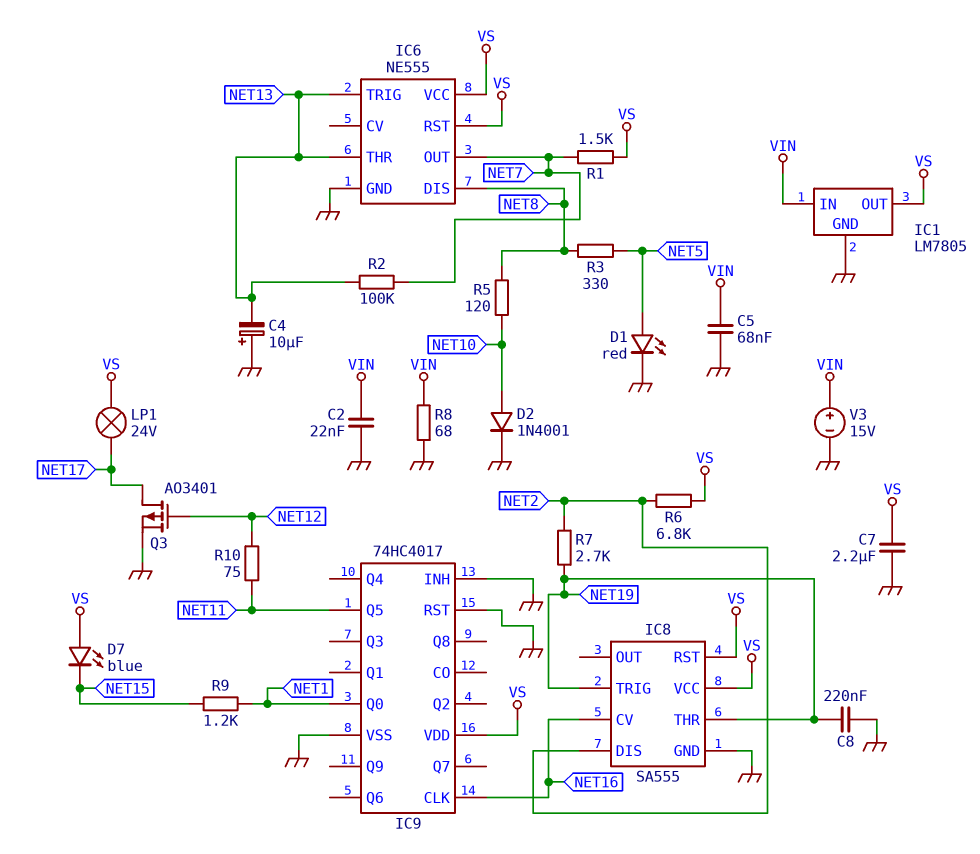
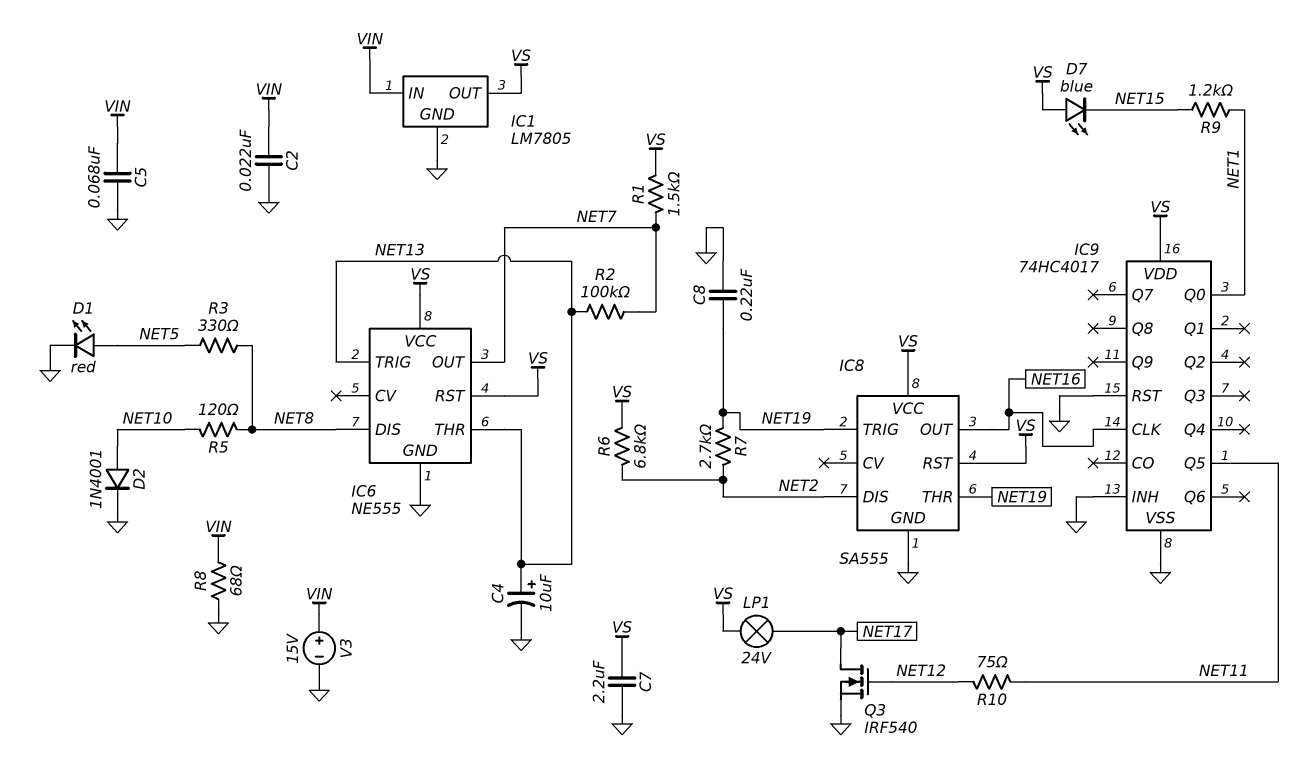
C4: 10uF (plus GND, minus NET13) -> 10uF (plus NET13, minus GND)
IC8 pin CV: NET16 -> none
IC8 pin OUT: none -> NET16
Q3: PMOS AO3401 (G NET12, D NET17, S GND) -> NMOS IRF540 (G NET12, D NET17, S GND)

